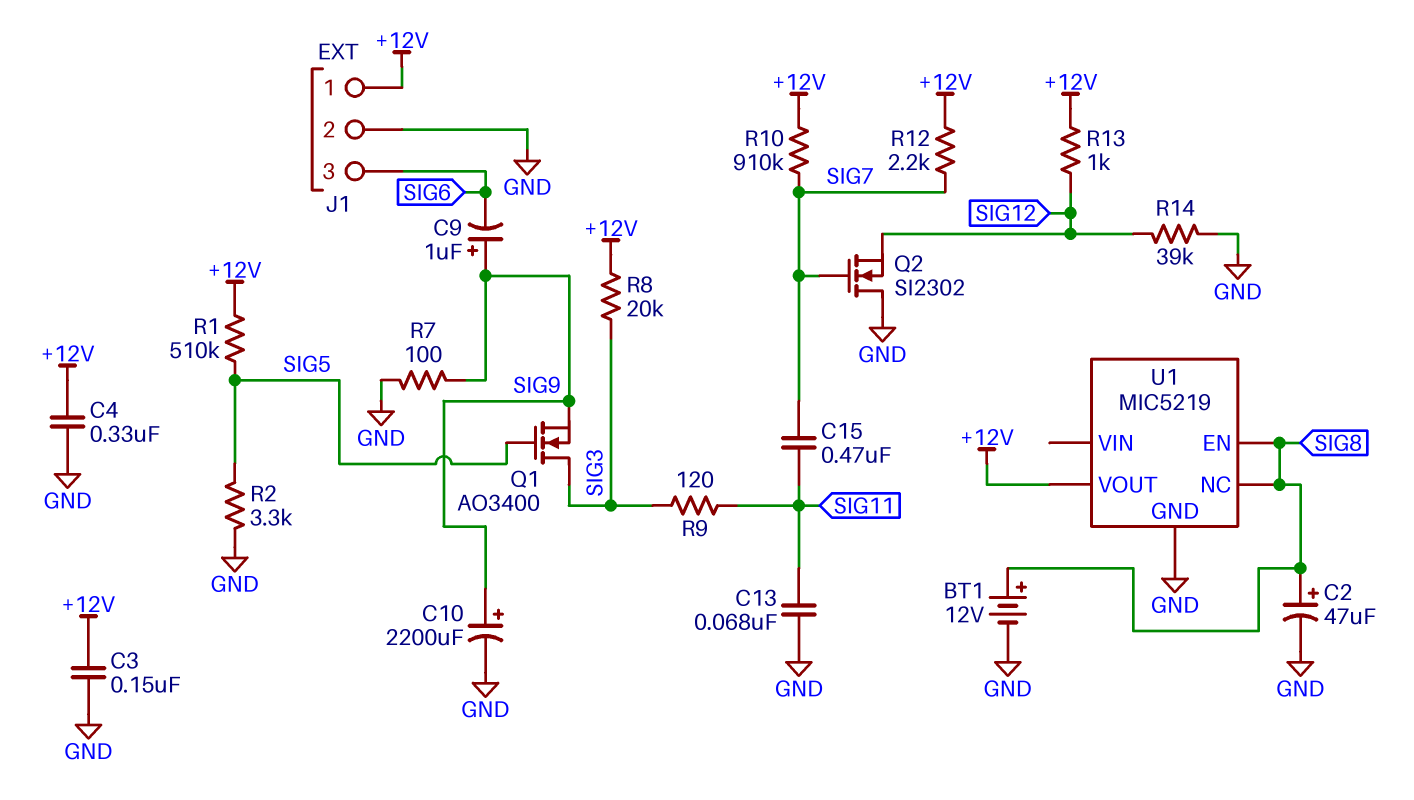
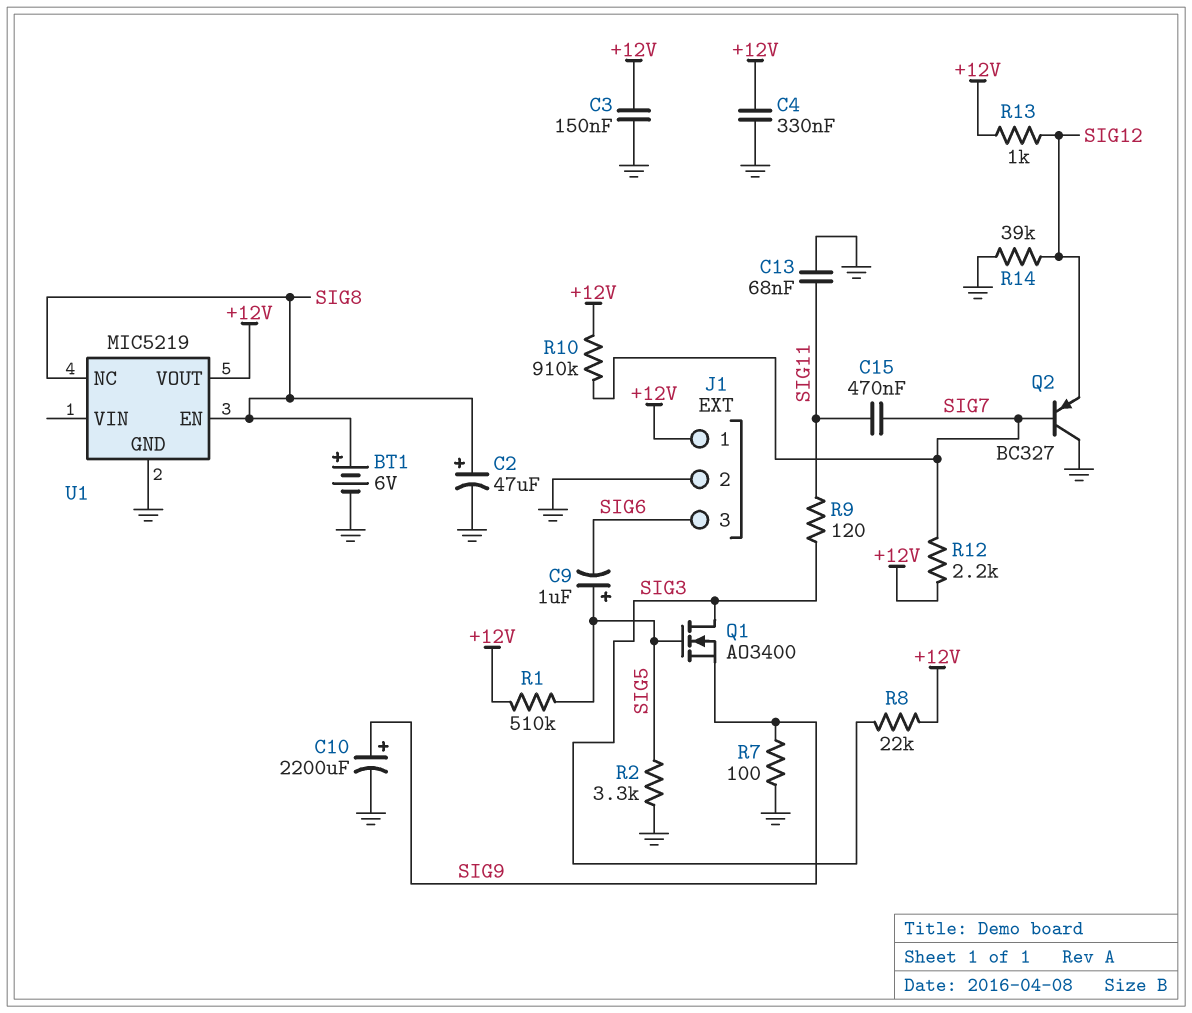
BT1: 12V (plus SIG8, minus GND) -> 6V (plus SIG8, minus GND)
C9: 1uF (plus SIG9, minus SIG6) -> 1uF (plus SIG5, minus SIG6)
Q2: NMOS SI2302 (G SIG7, D GND, S SIG12) -> PNP BC327 (B SIG7, C GND, E SIG12)
R8: 20k (+12V, SIG3) -> 22k (+12V, SIG3)

